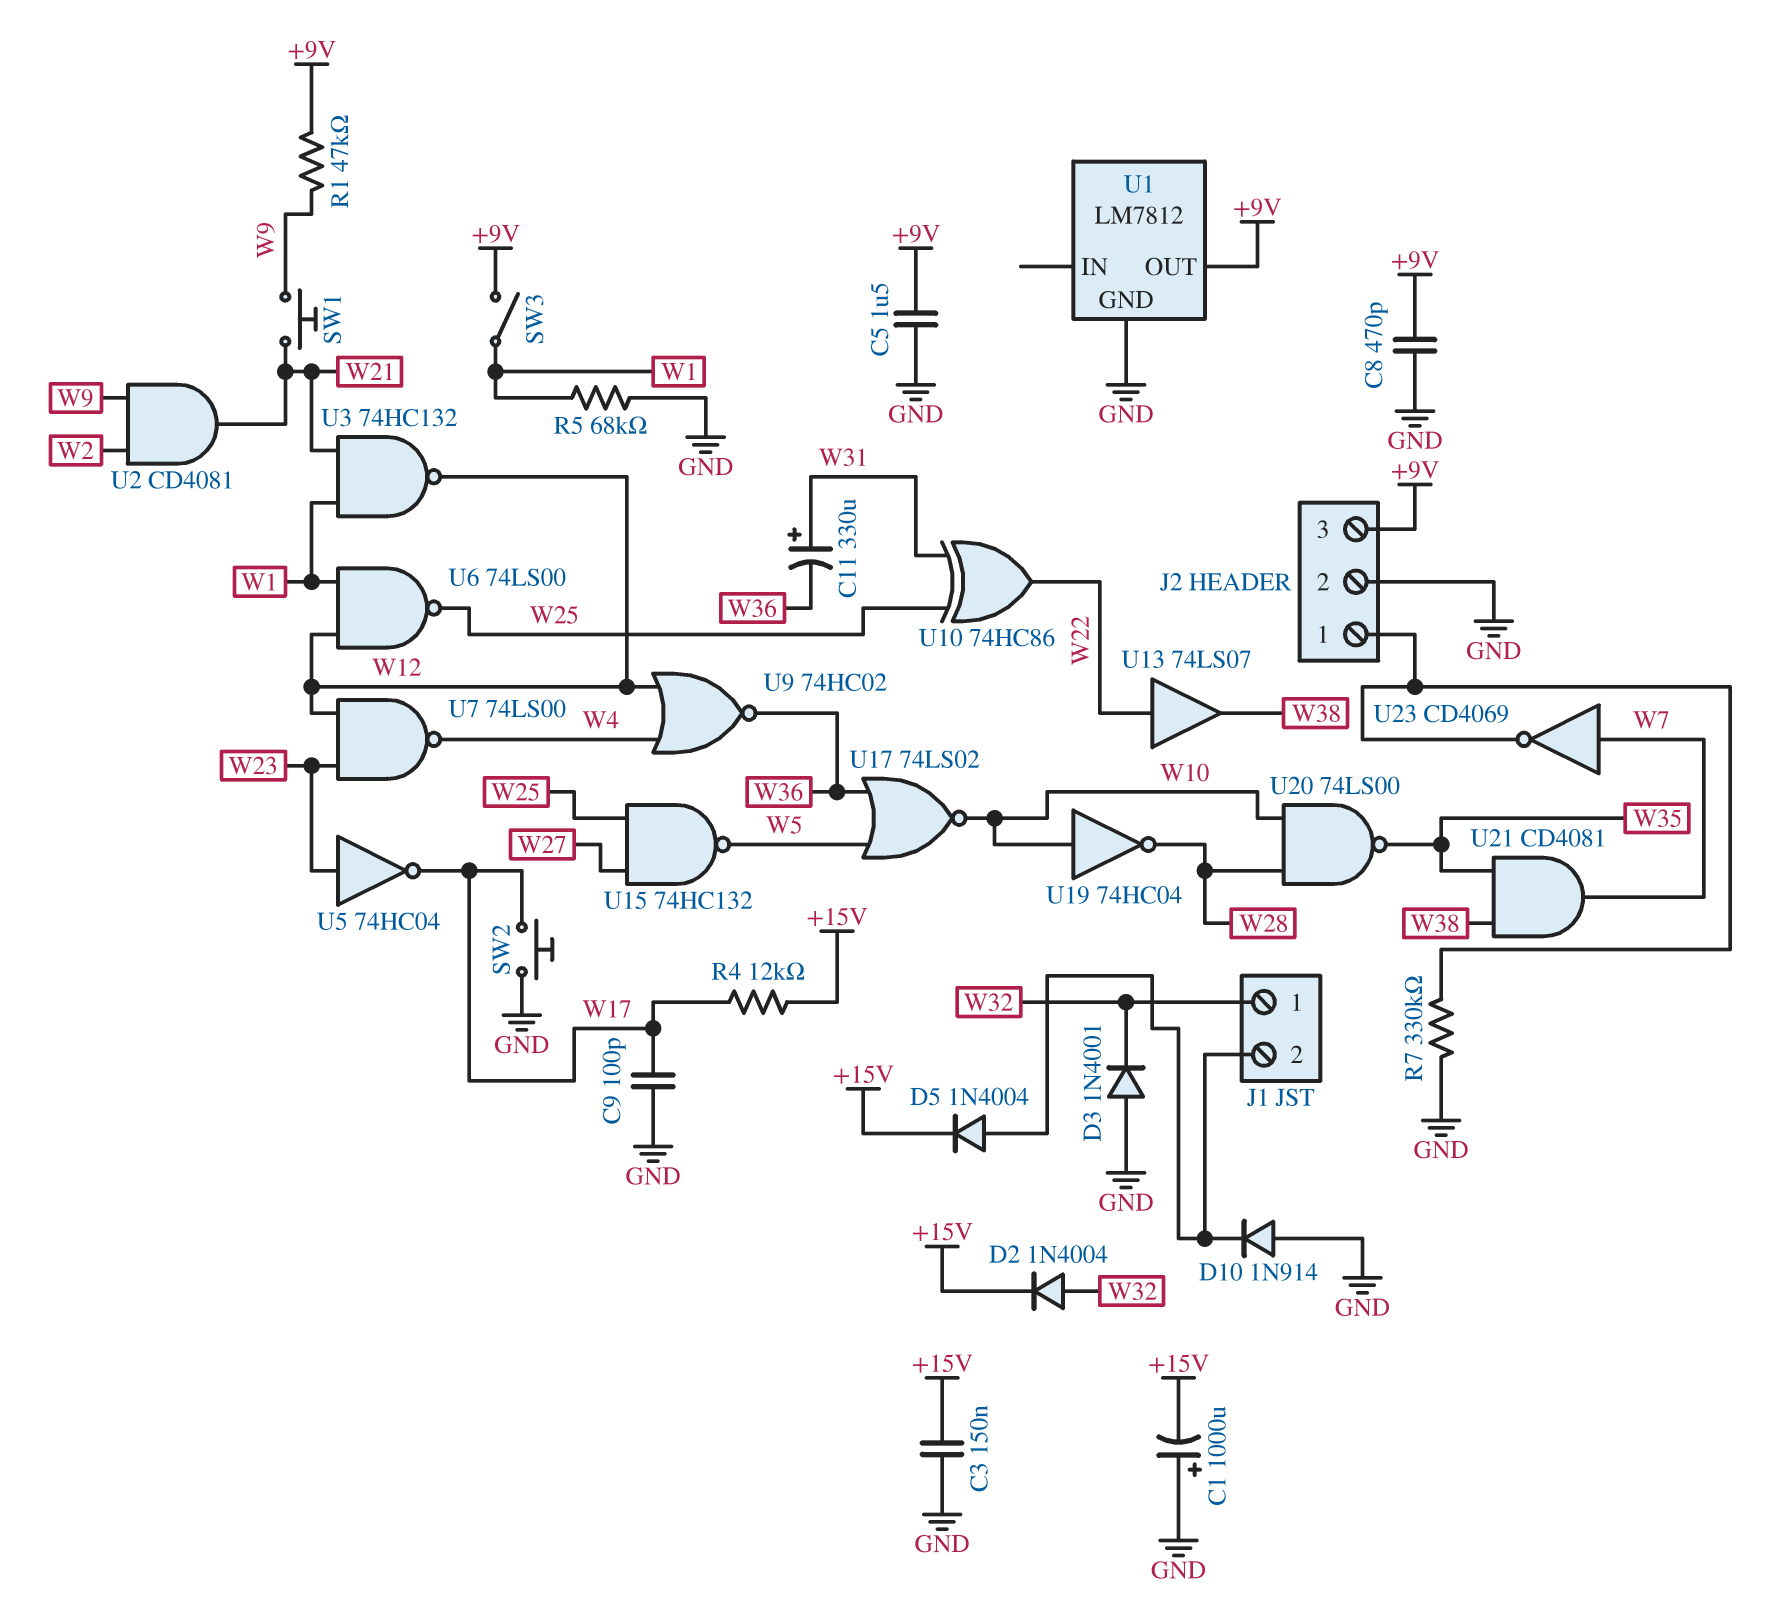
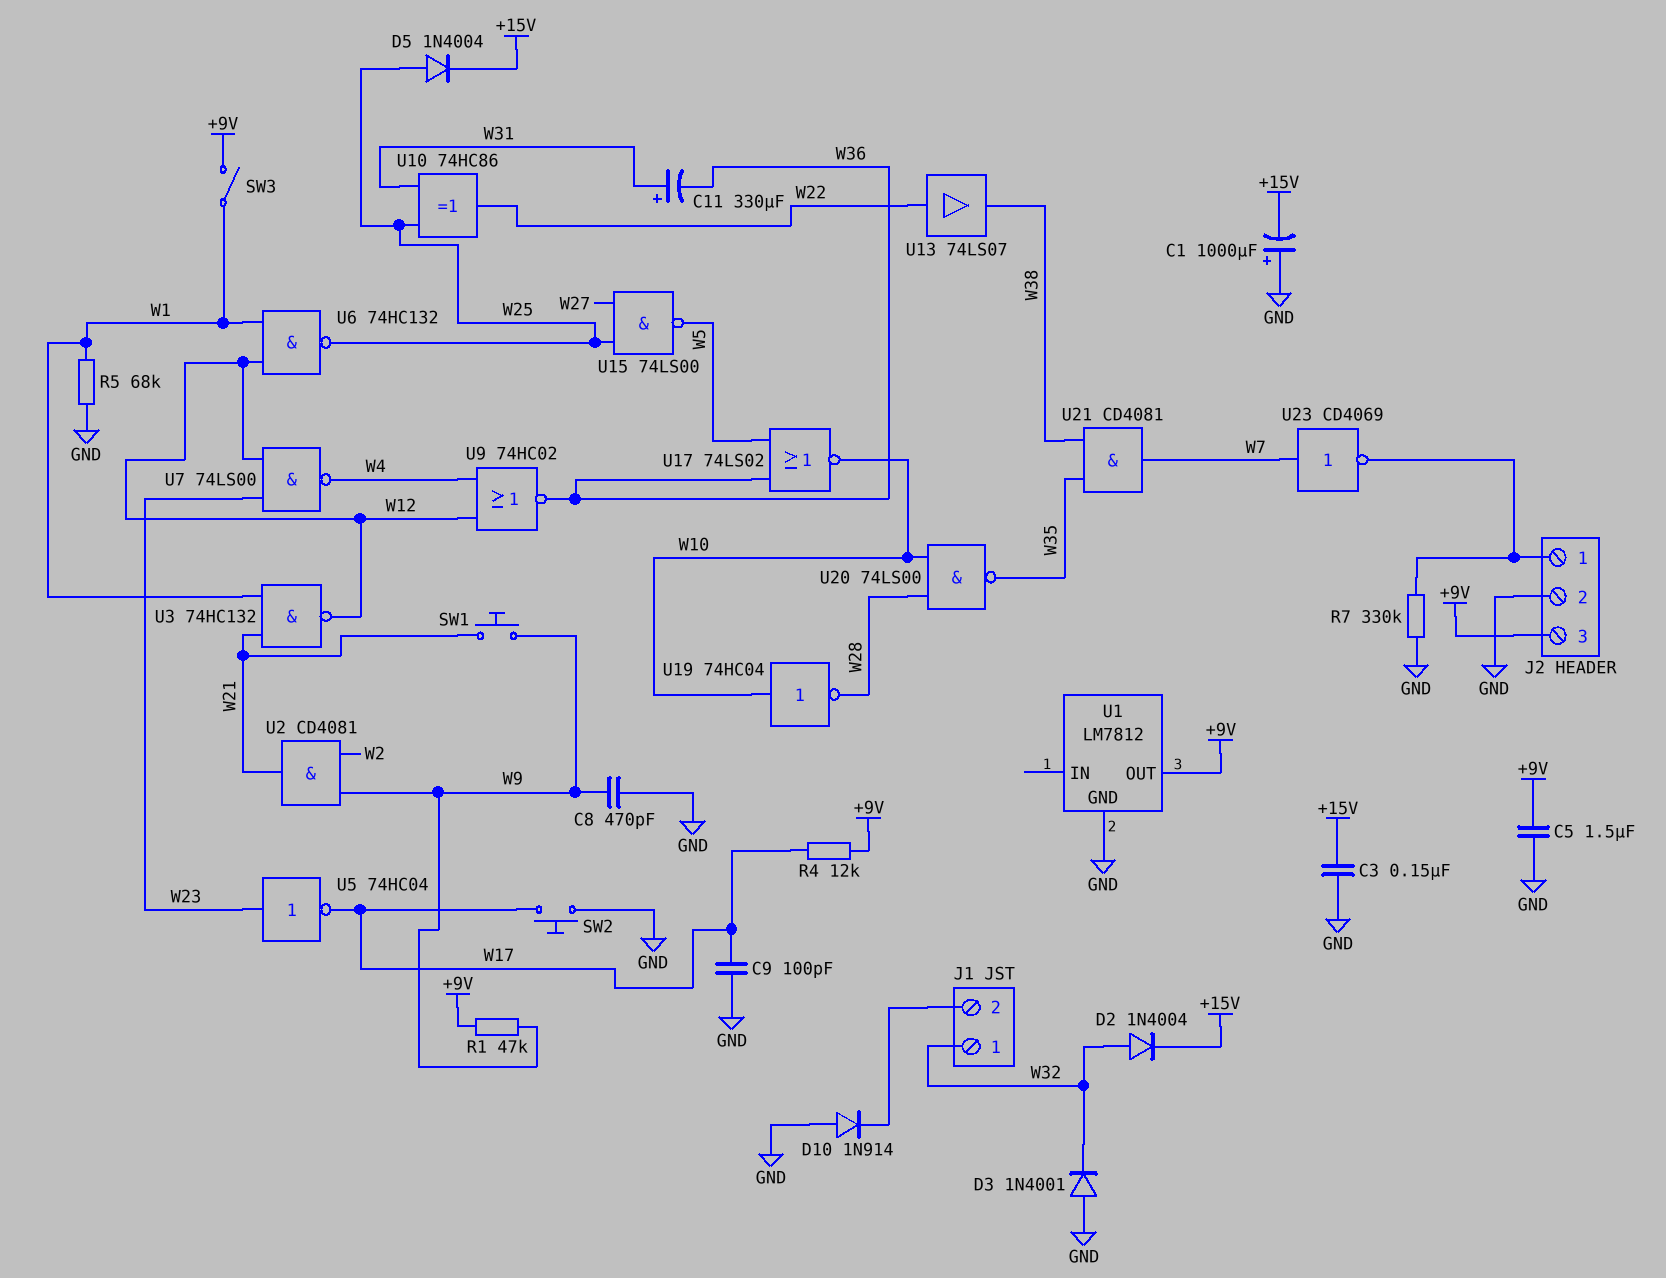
C8: 470pF (+9V, GND) -> 470pF (GND, W9)
D5: diode 1N4004 (A J1/2, K +15V) -> diode 1N4004 (A W25, K +15V)
R4: 12k (+15V, W17) -> 12k (+9V, W17)
U6: NAND 74LS00 (in W1, in W12, out W25) -> NAND 74HC132 (in W1, in W12, out W25)
U15: NAND 74HC132 (in W25, in W27, out W5) -> NAND 74LS00 (in W25, in W27, out W5)

